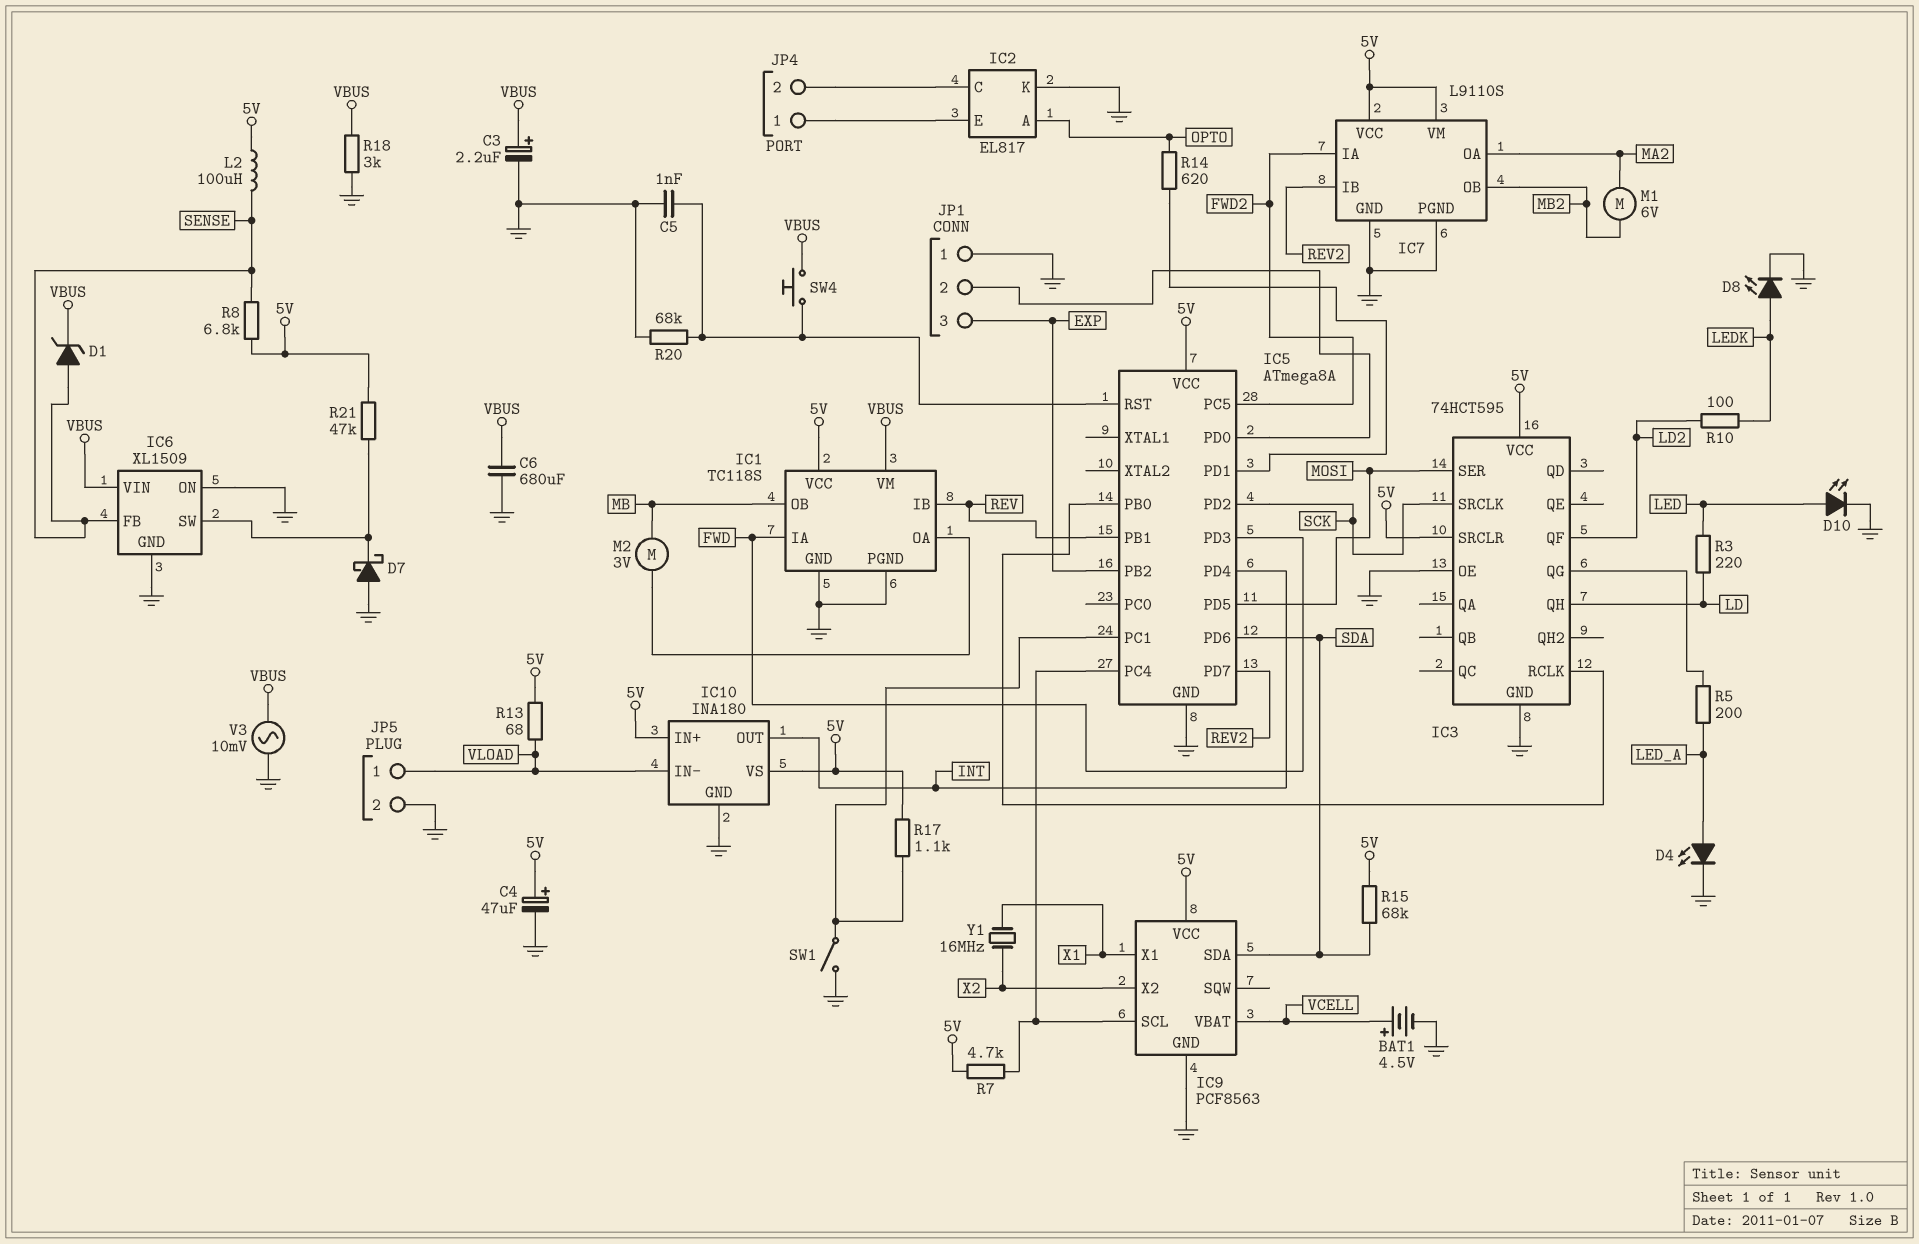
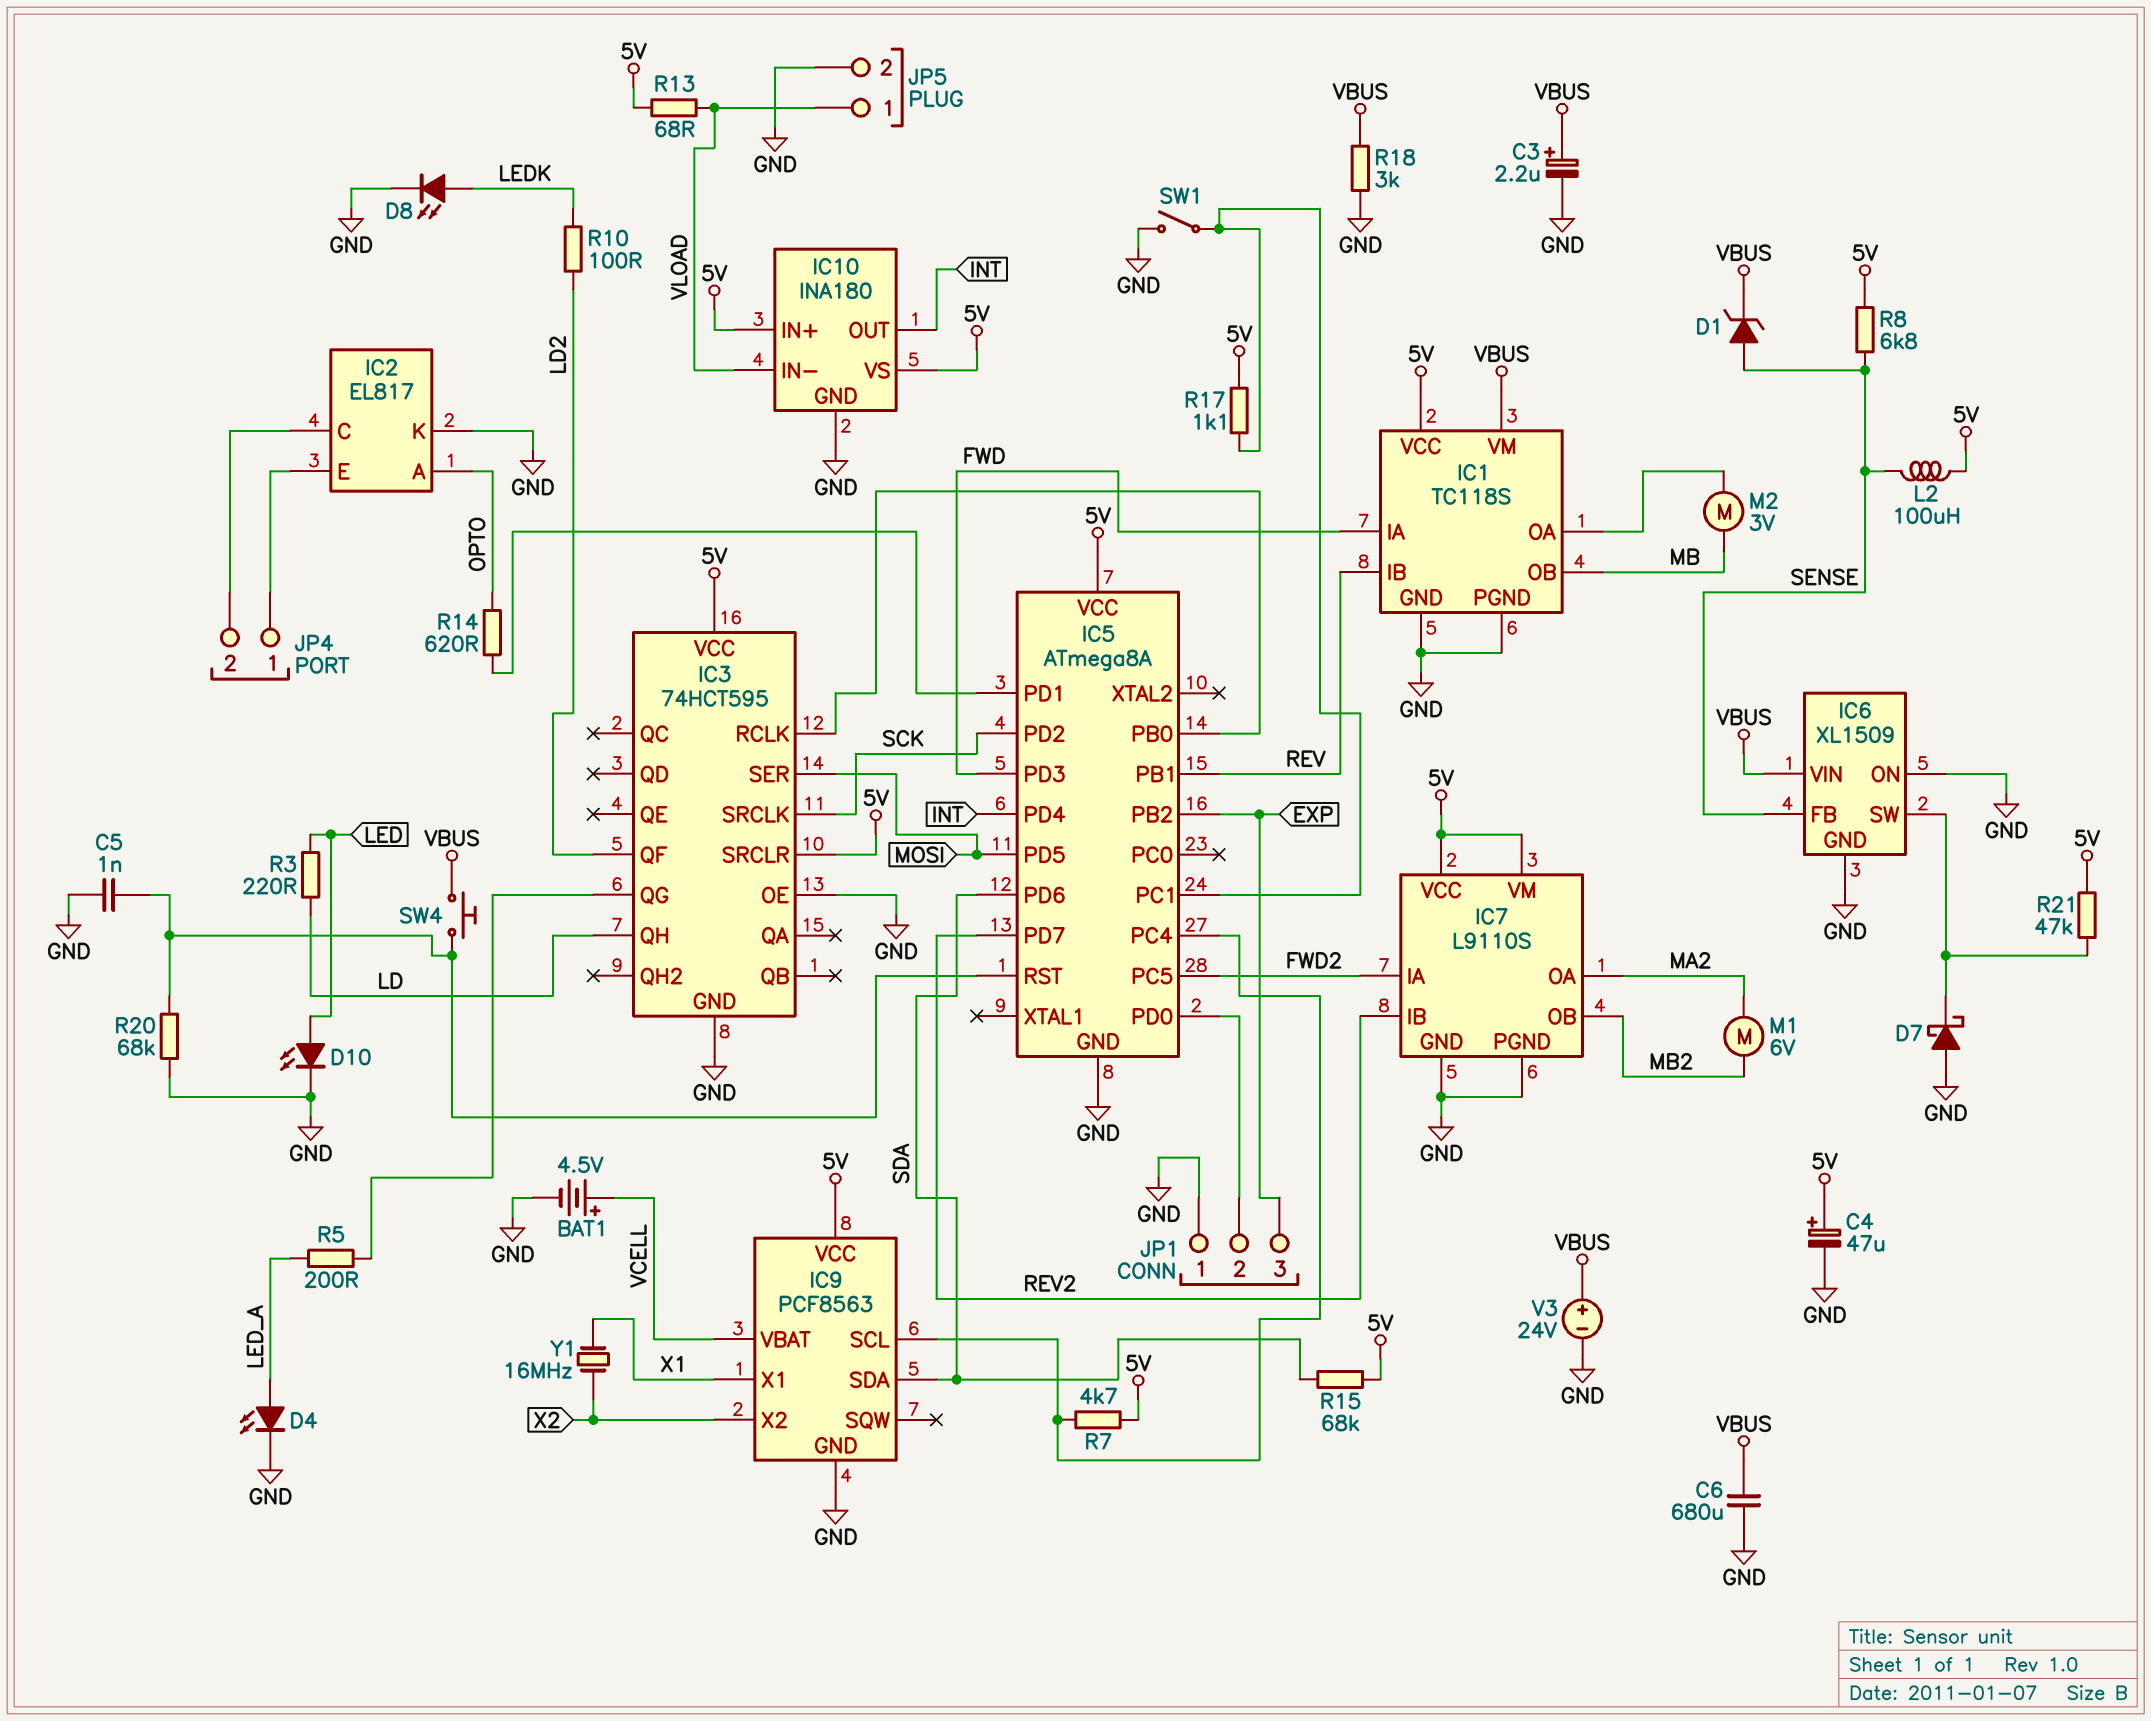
V3: AC 10mV (GND, VBUS) -> 24V (plus VBUS, minus GND)

